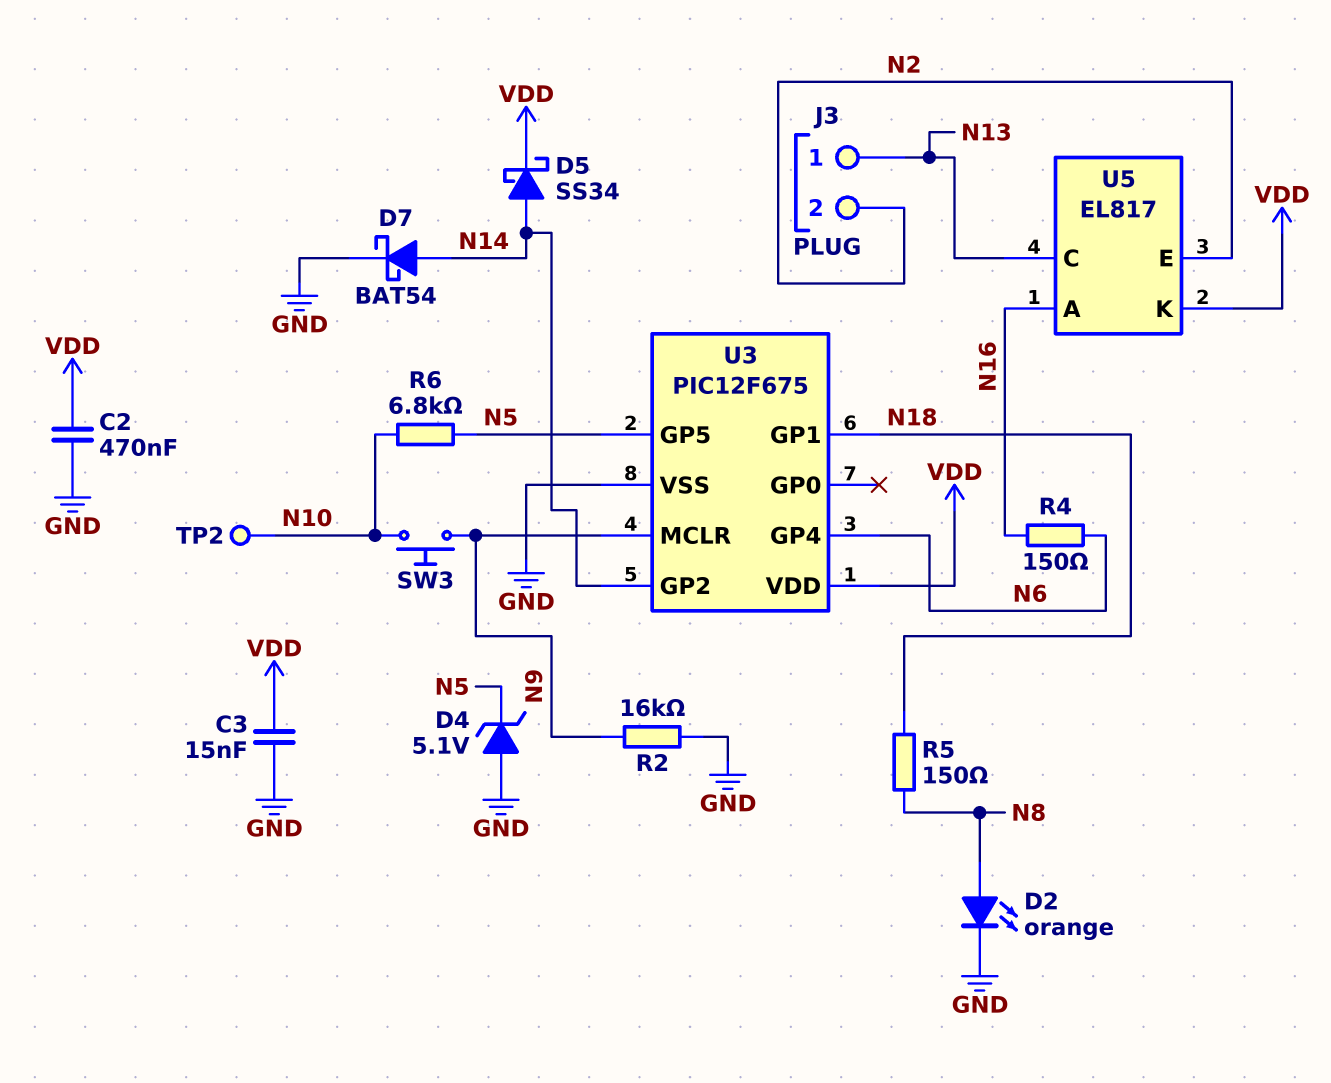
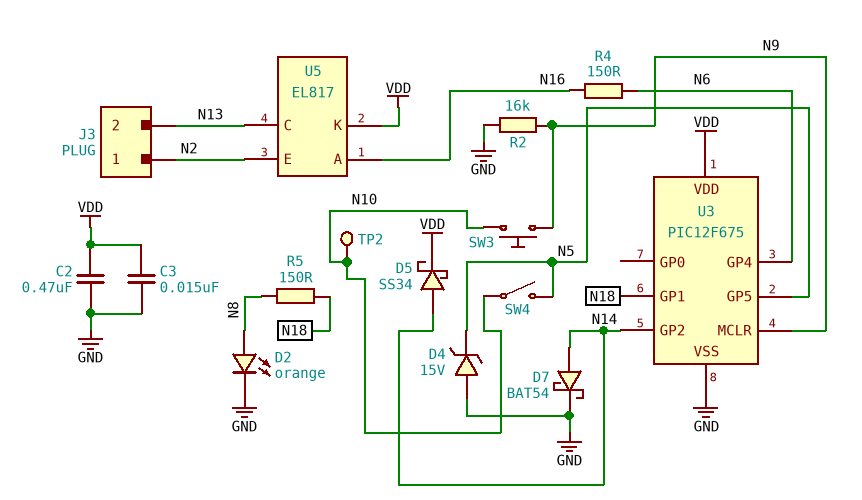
D4: zener 5.1V (A GND, K N5) -> zener 15V (A GND, K N5)
J3 pin 1: N13 -> N2
J3 pin 2: N2 -> N13
R6: 6.8k (N5, N10) -> none
SW4: none -> switch (N5, N10)

